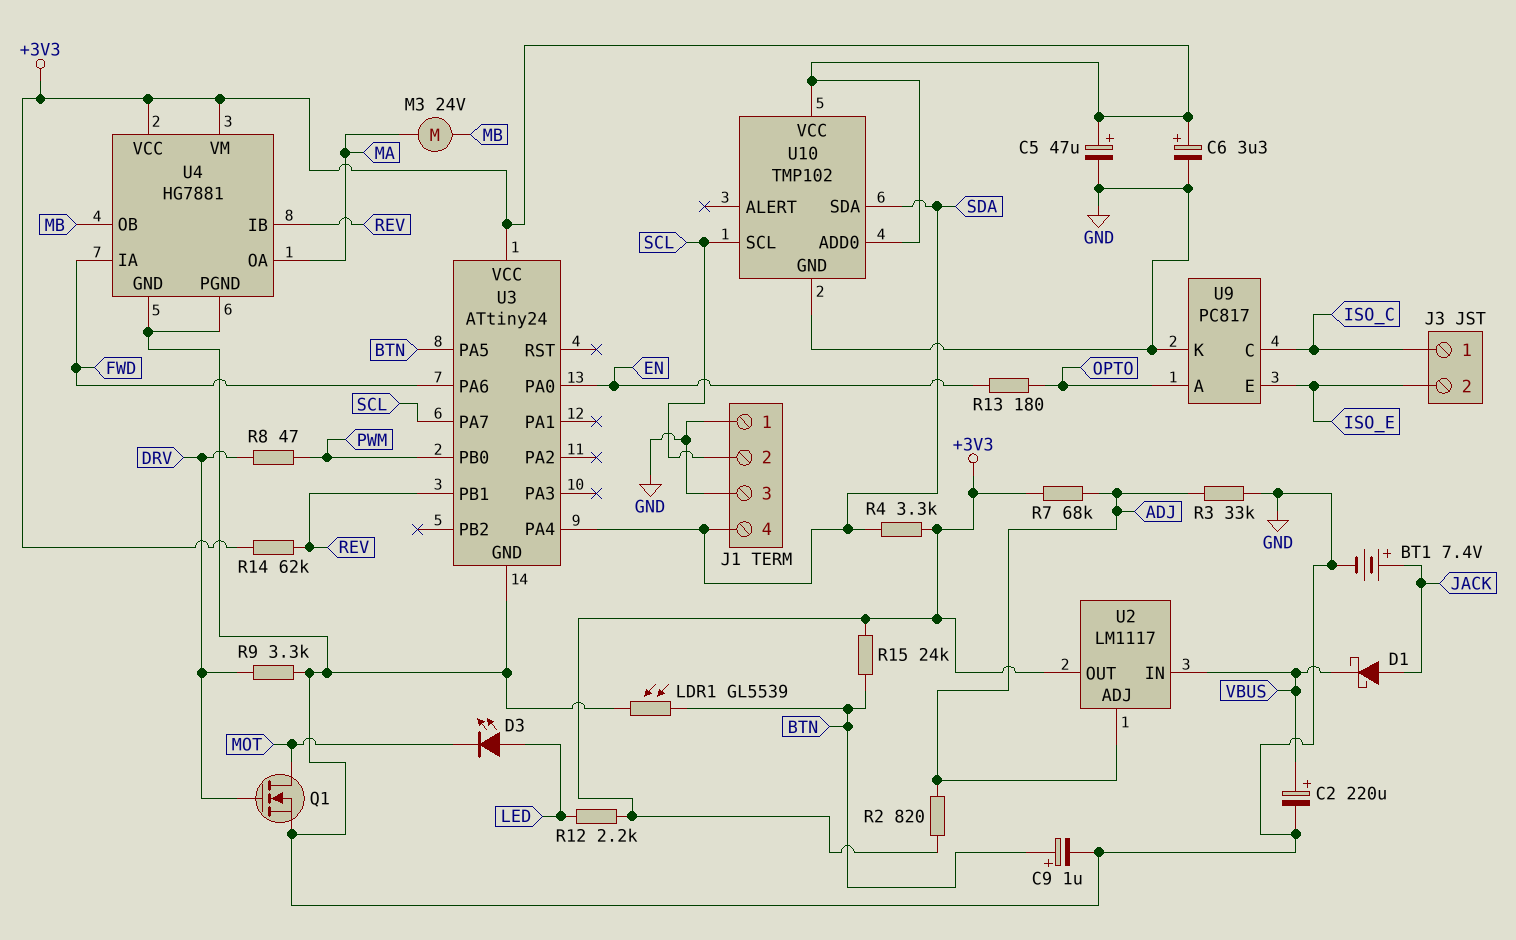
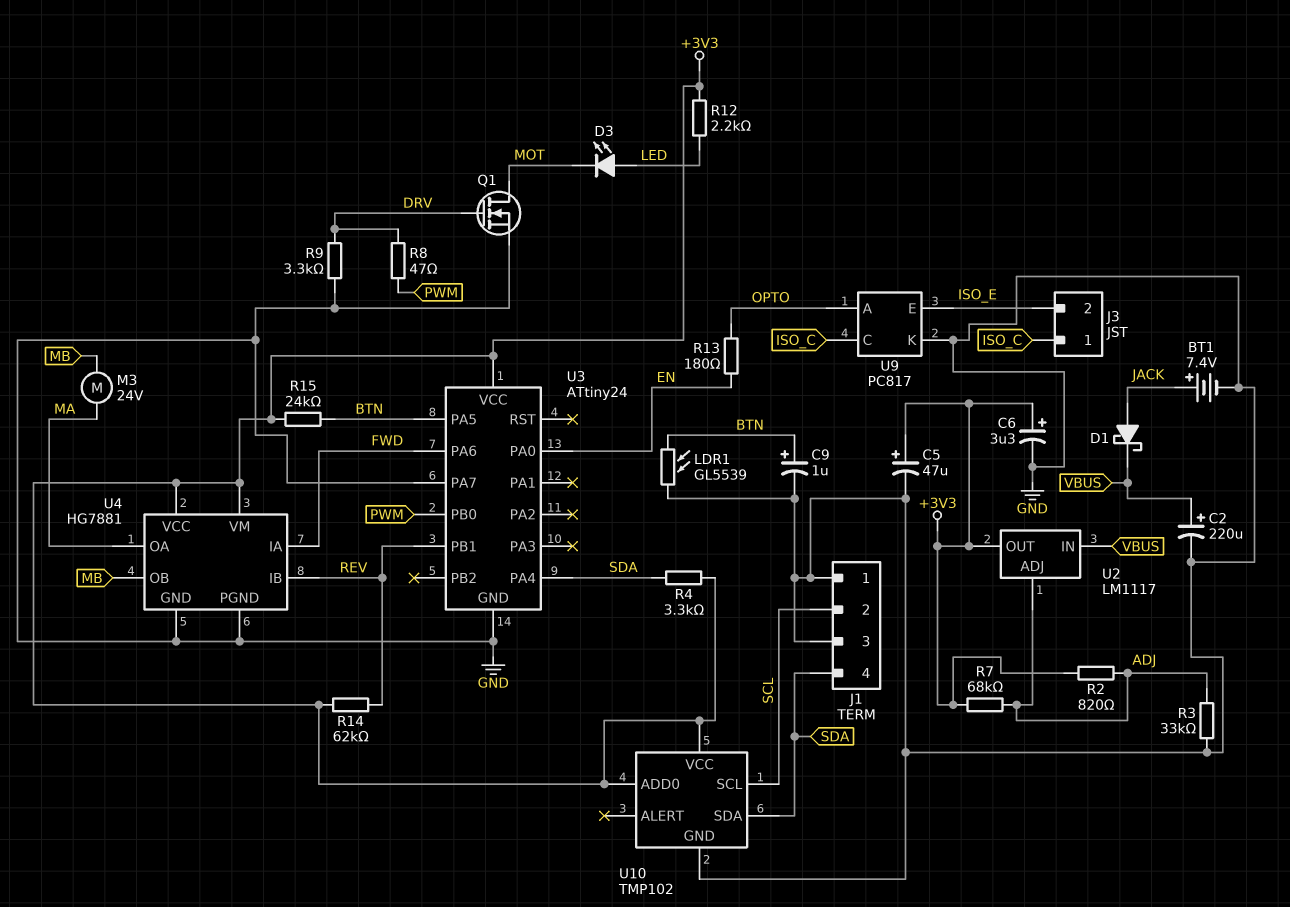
U3 pin PA7: SCL -> GND

